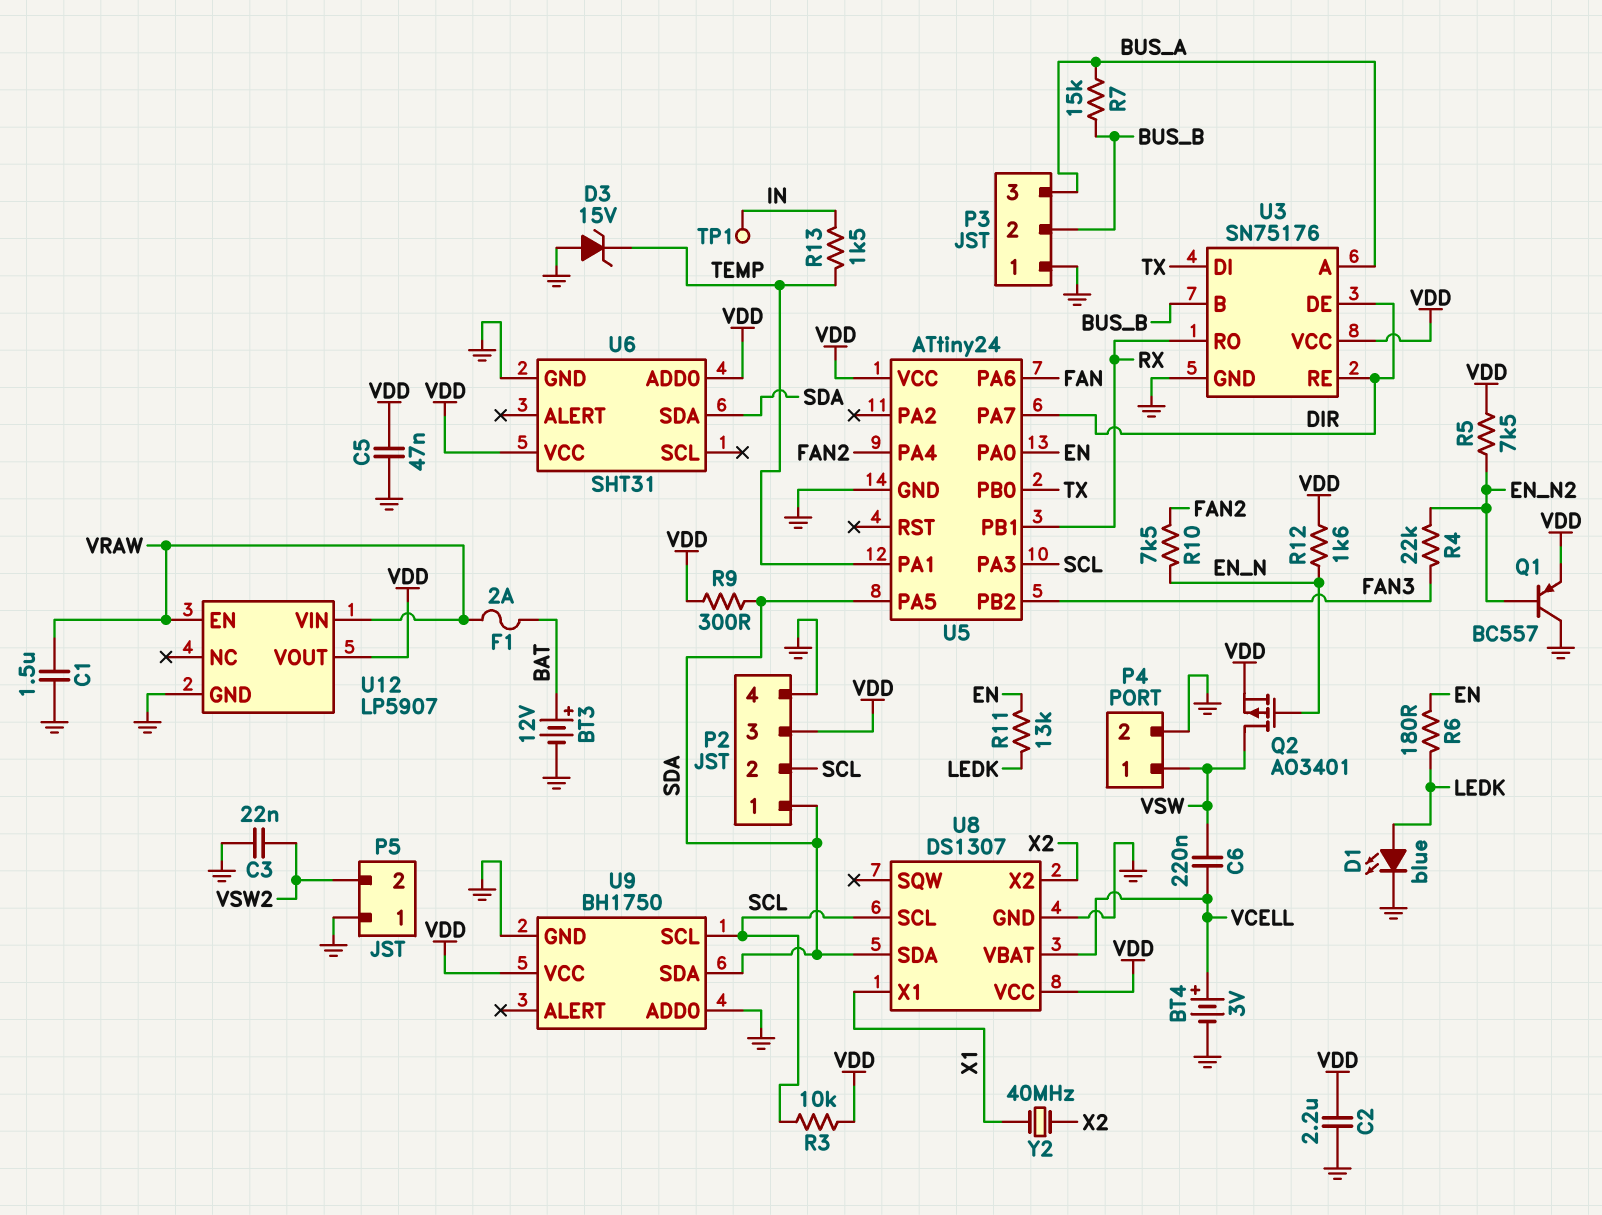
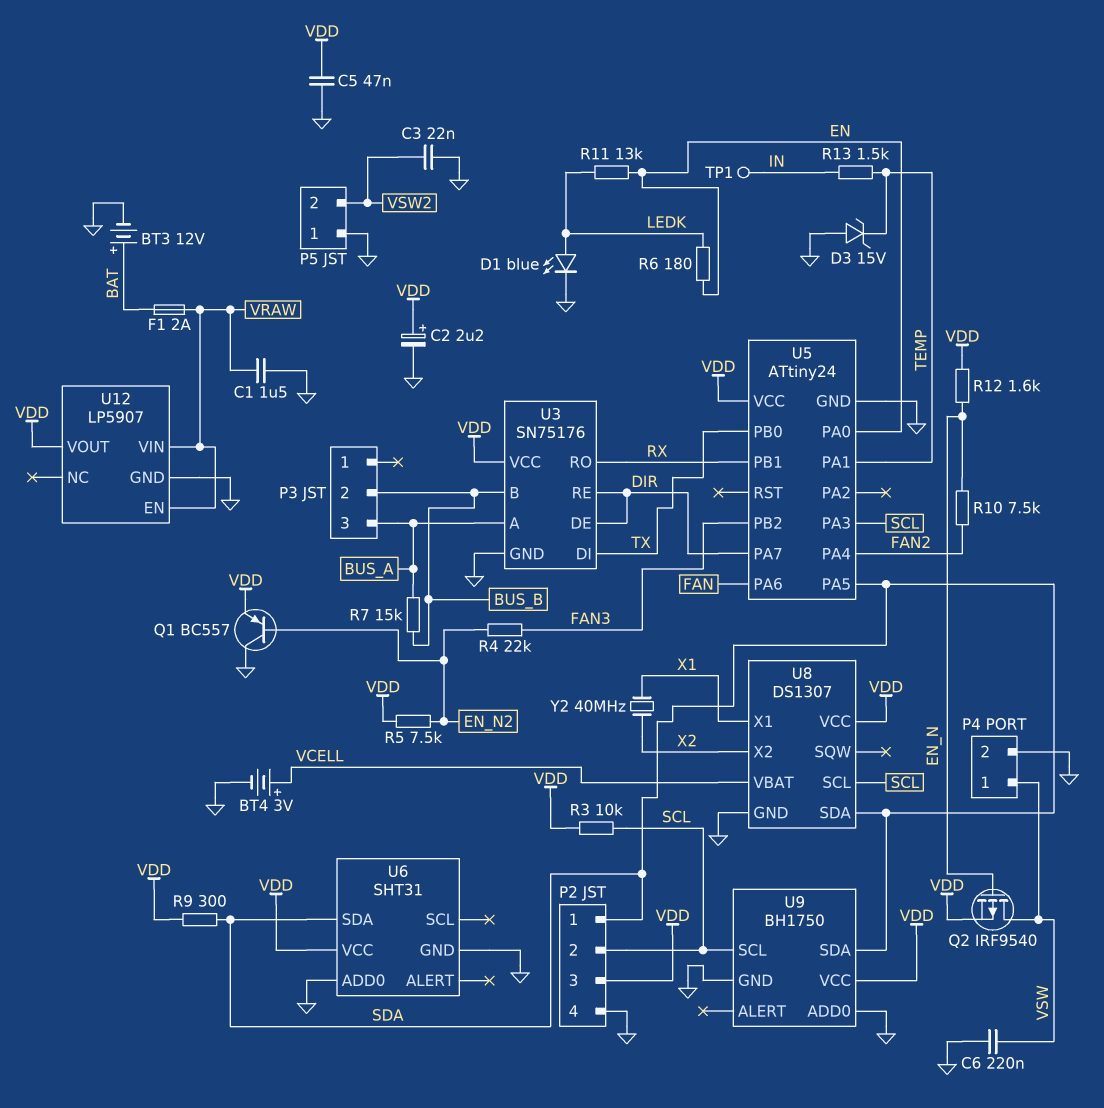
C2: 2.2uF (GND, VDD) -> 2.2uF (plus VDD, minus GND)
C6: 220nF (VCELL, VSW) -> 220nF (GND, VSW)
P3 pin 1: GND -> none
Q2: PMOS AO3401 (G EN_N, D VSW, S VDD) -> PMOS IRF9540 (G EN_N, D VSW, S VDD)
U6 pin ADD0: VDD -> GND

